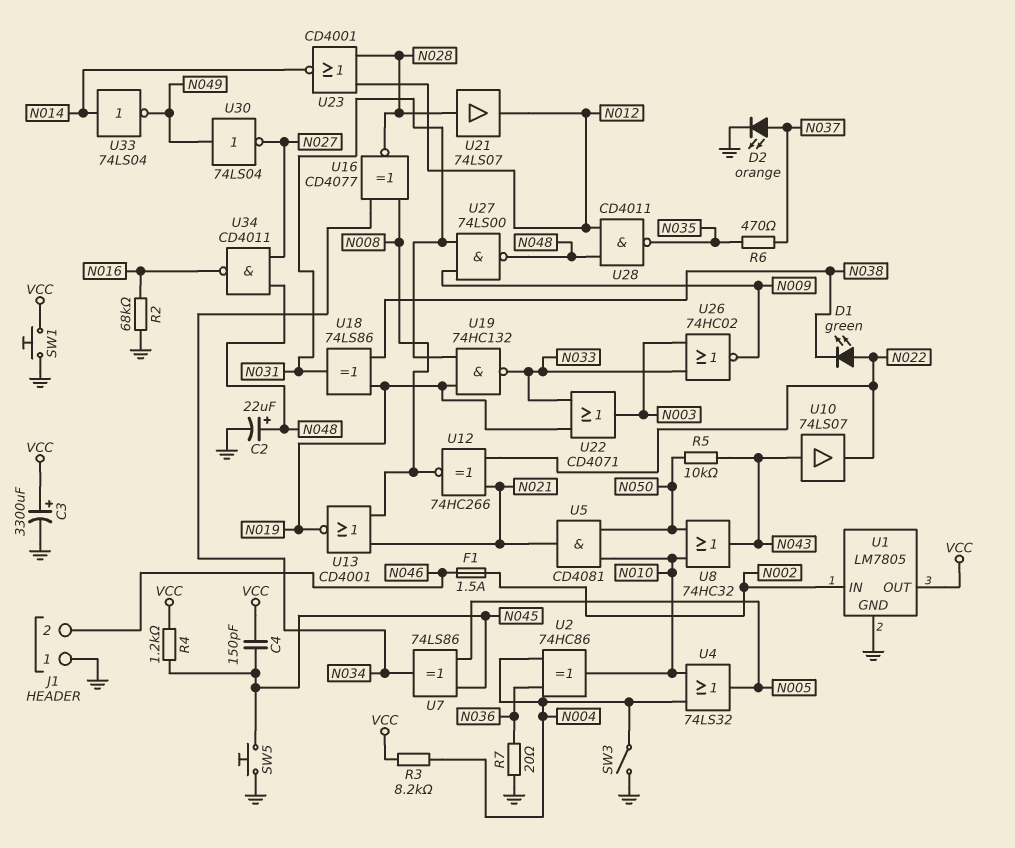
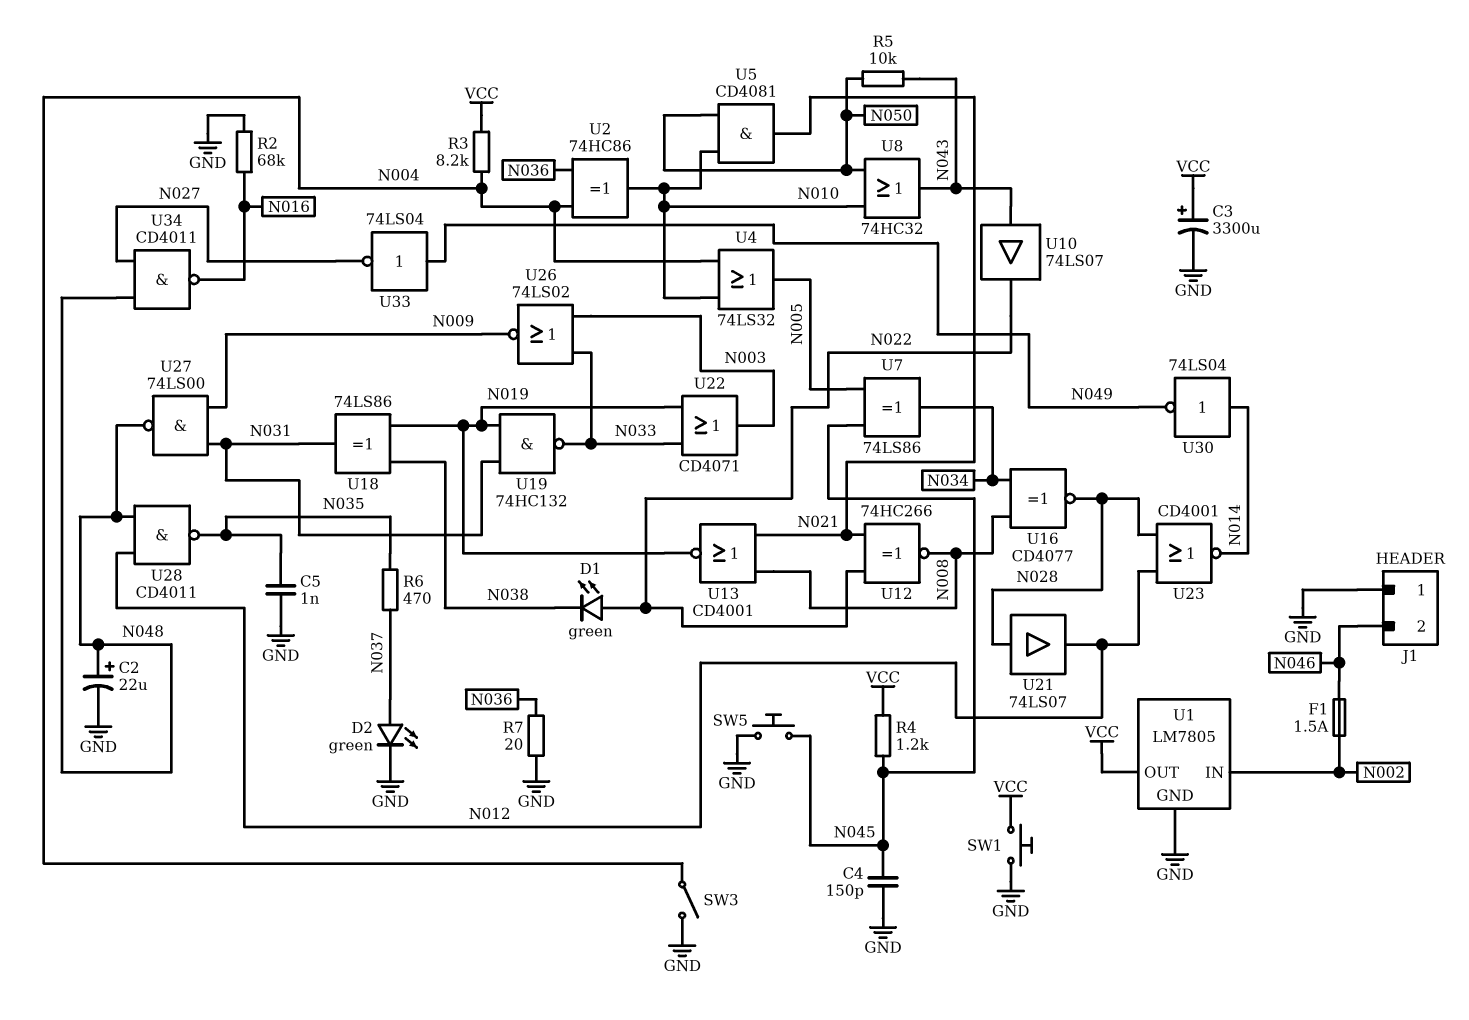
C4: 150pF (N045, VCC) -> 150pF (GND, N045)
C5: none -> 1nF (GND, N035)
D2: LED orange (A N037, K GND) -> LED green (A N037, K GND)
U26: NOR 74HC02 (in N003, in N033, out N009) -> NOR 74LS02 (in N003, in N033, out N009)
U30: NOT 74LS04 (in N049, out N027) -> NOT 74LS04 (in N014, out N049)
U33: NOT 74LS04 (in N014, out N049) -> NOT 74LS04 (in N049, out N027)

